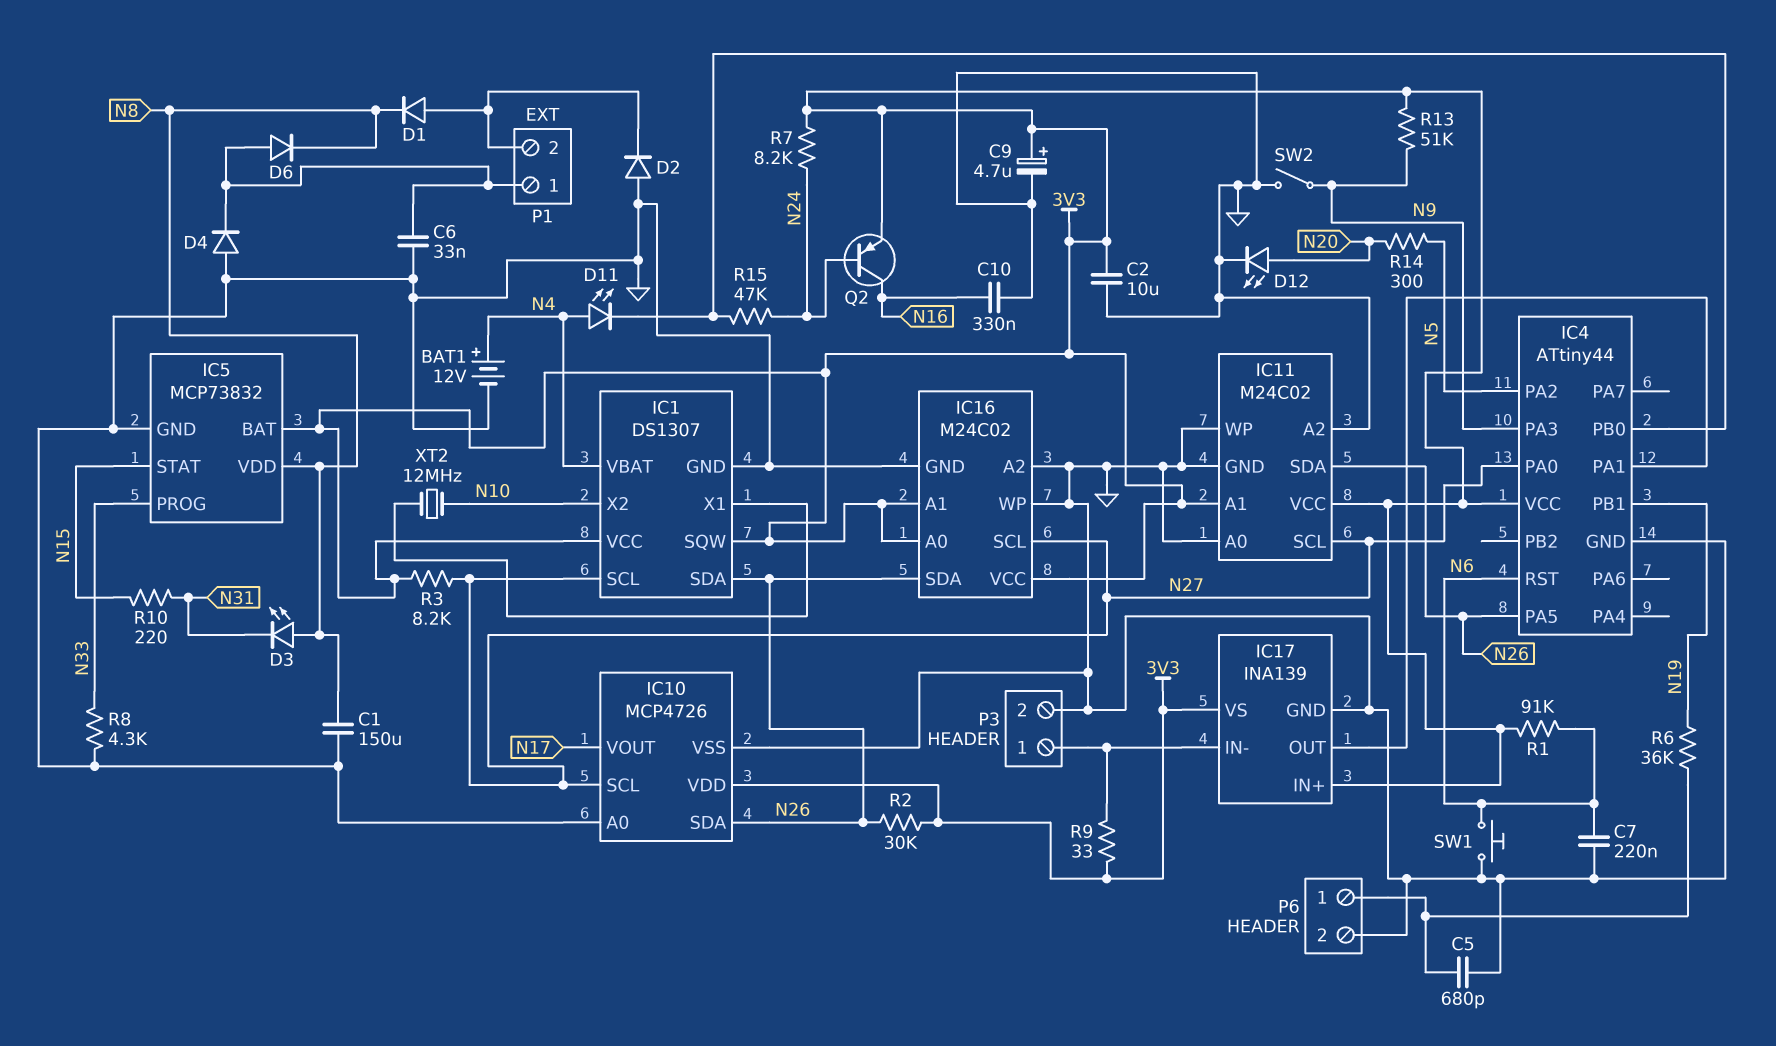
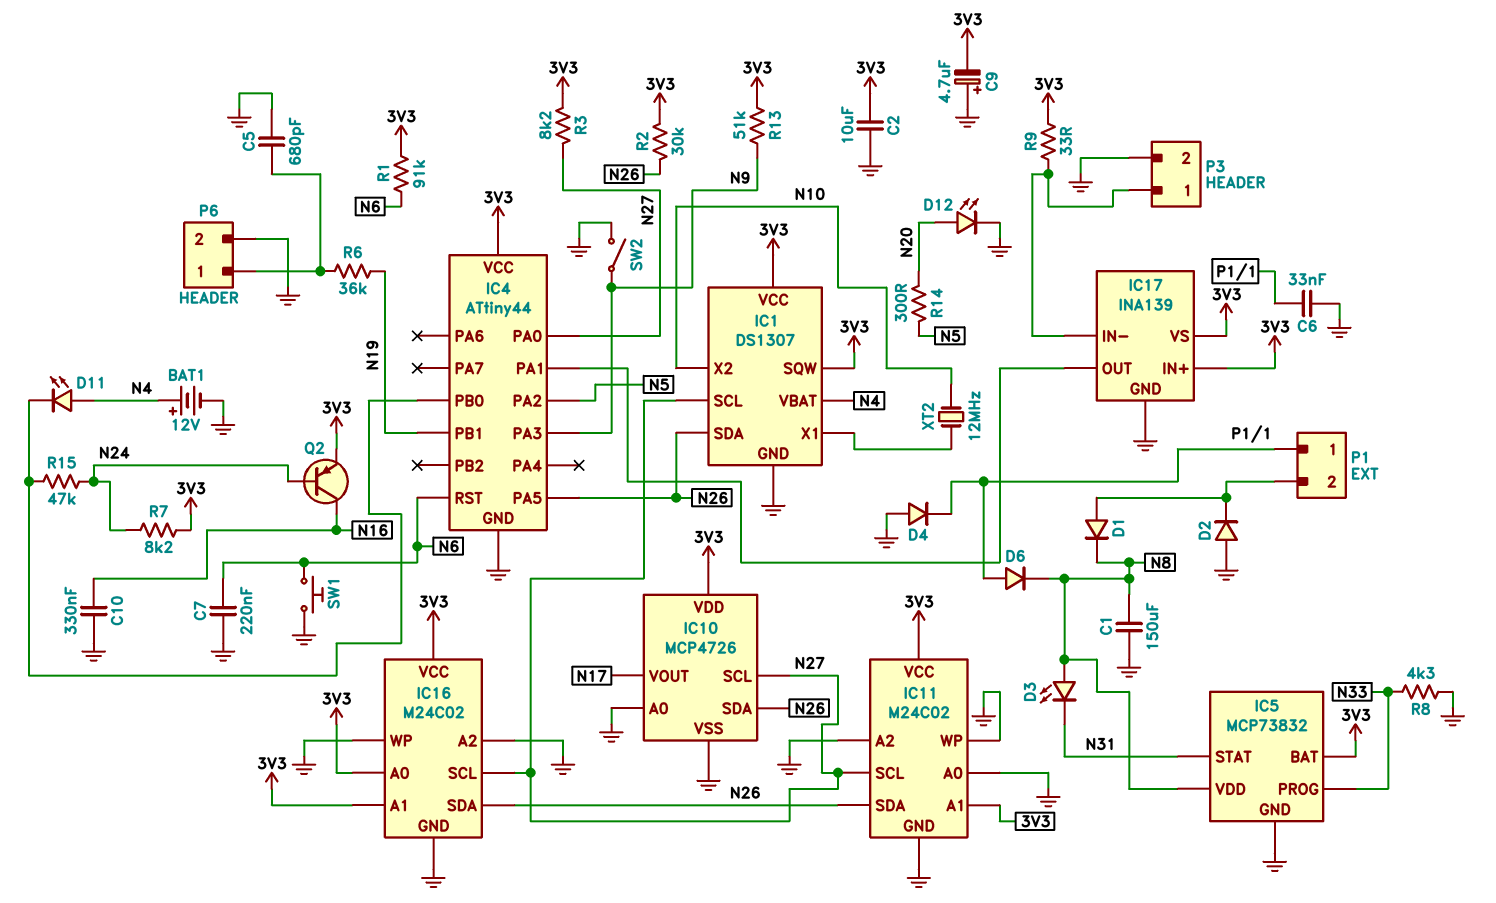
C9: 4.7uF (plus 3V3, minus GND) -> 4.7uF (plus GND, minus 3V3)
IC5 pin STAT: N15 -> N31
R10: 220 (N15, N31) -> none

